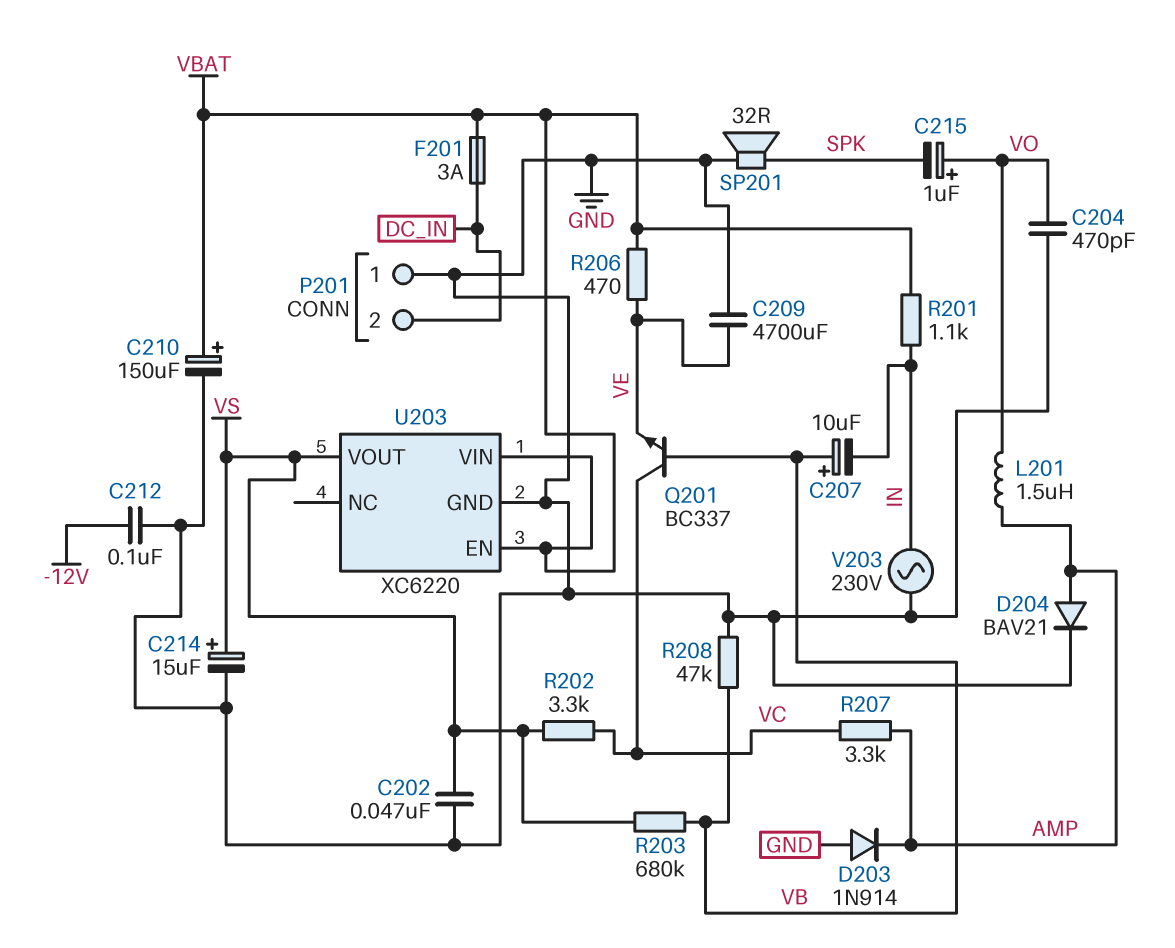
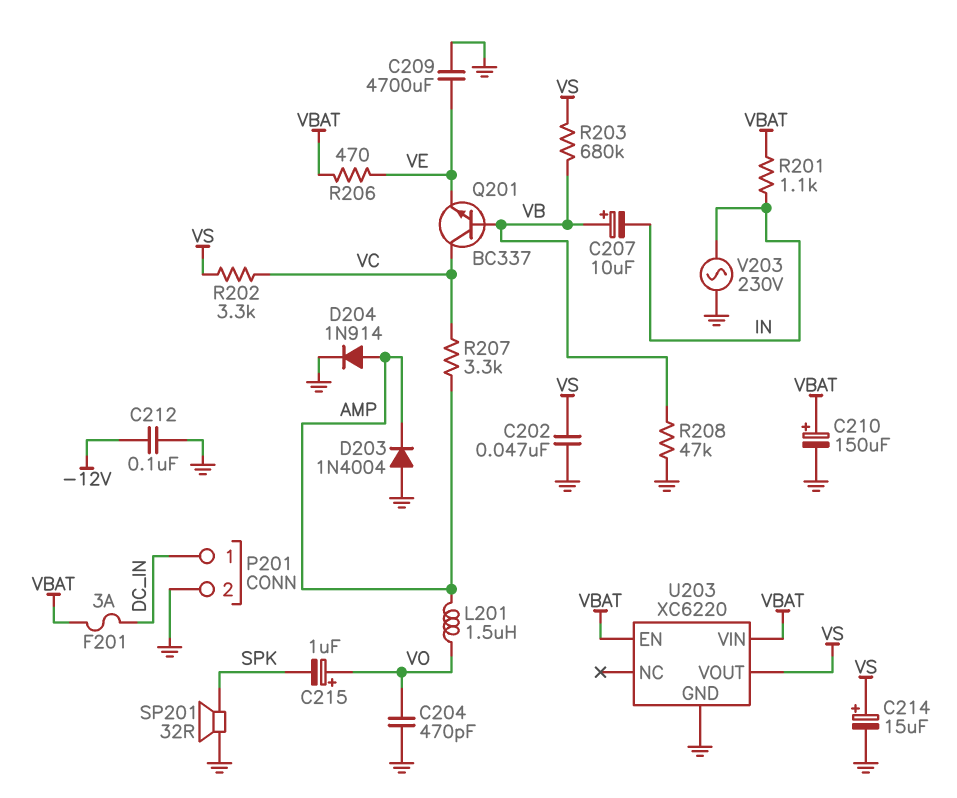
D203: diode 1N914 (A GND, K AMP) -> diode 1N4004 (A GND, K AMP)
D204: diode BAV21 (A AMP, K GND) -> diode 1N914 (A AMP, K GND)
P201 pin 1: GND -> DC_IN
P201 pin 2: DC_IN -> GND

